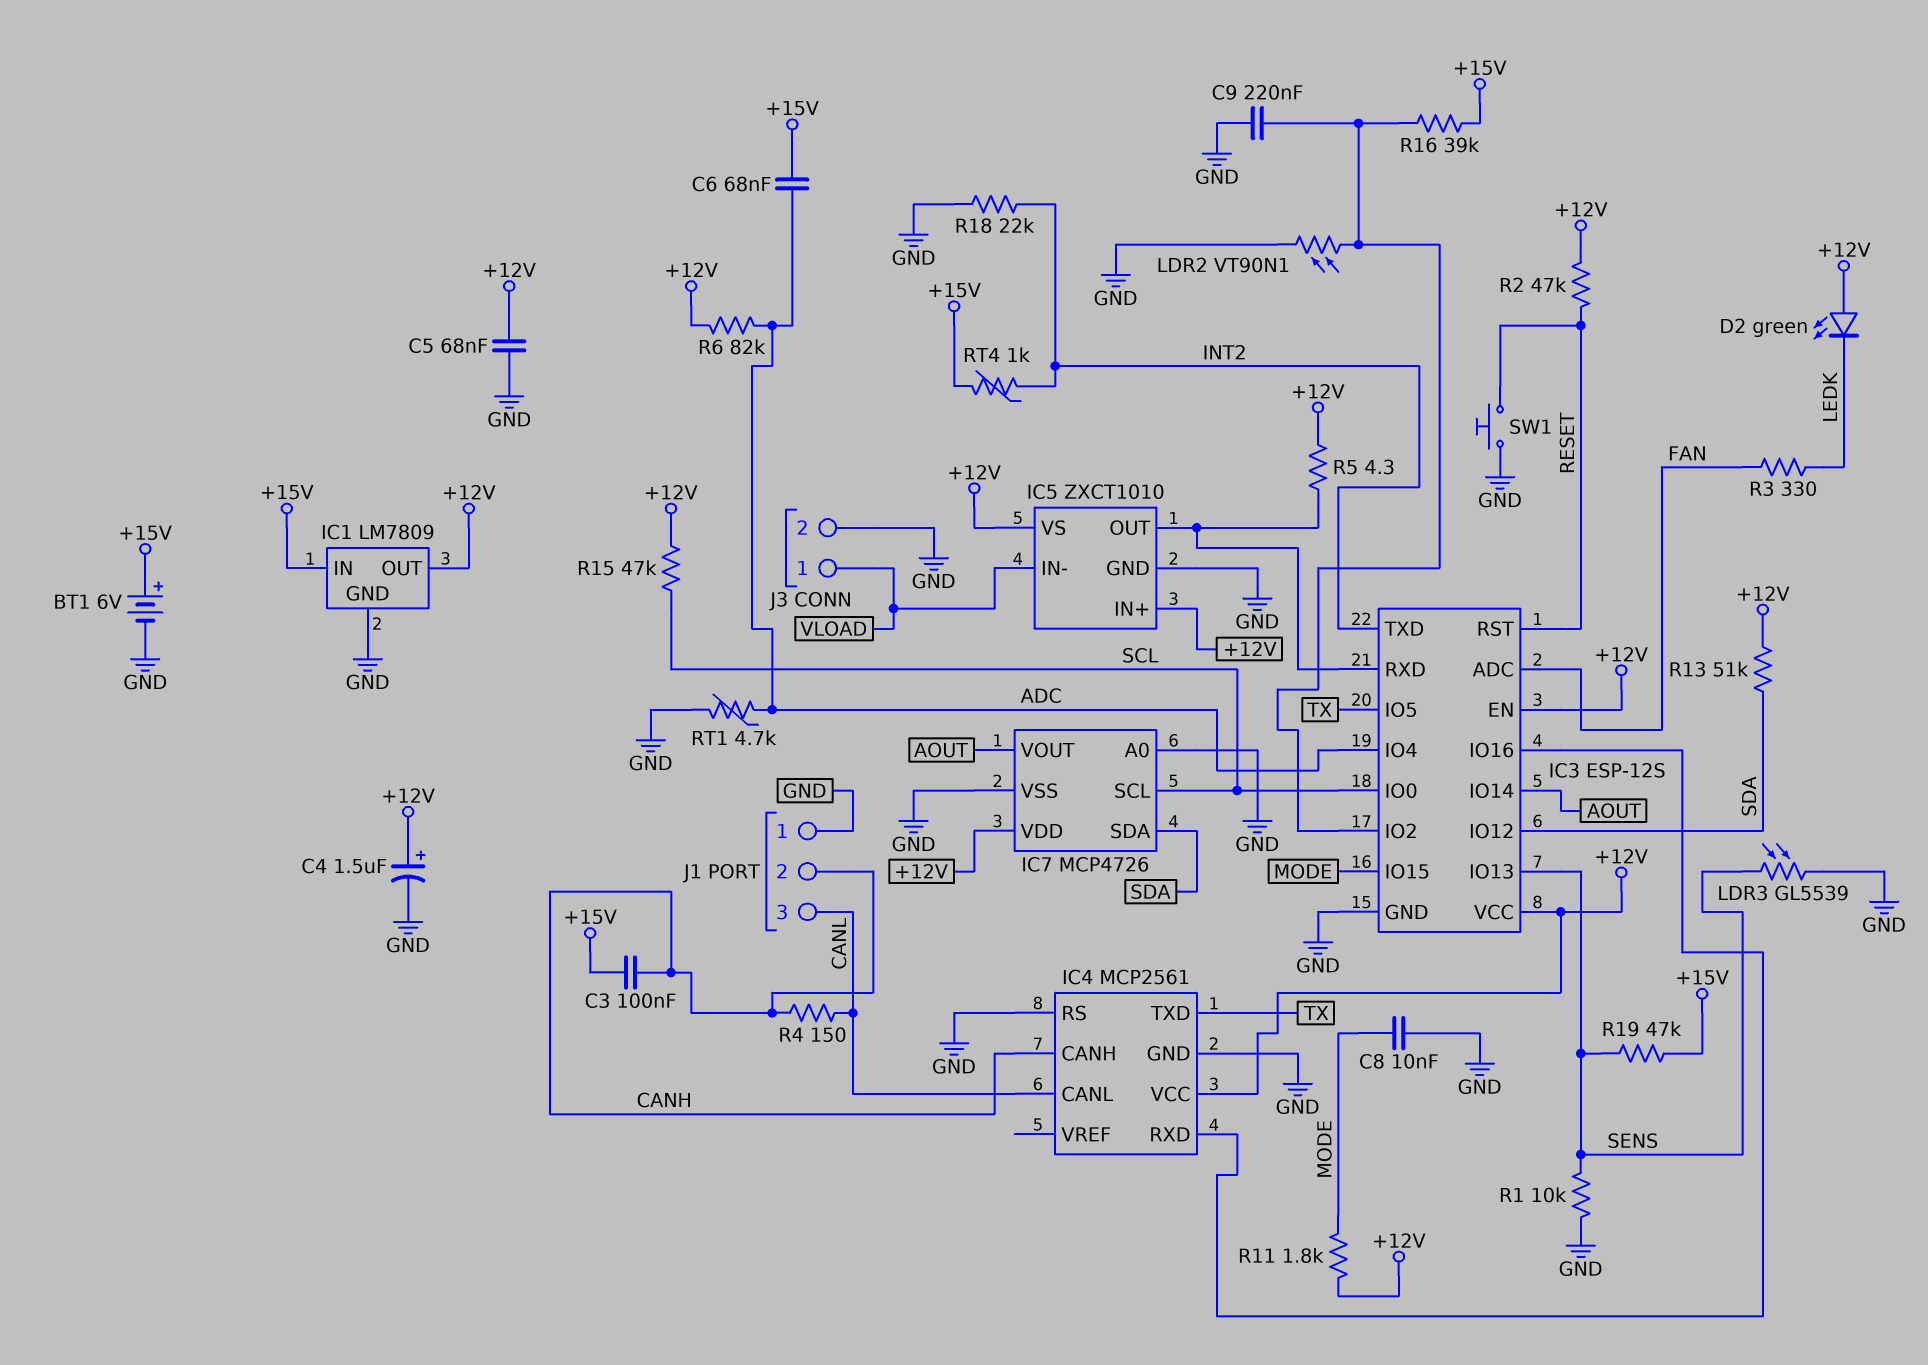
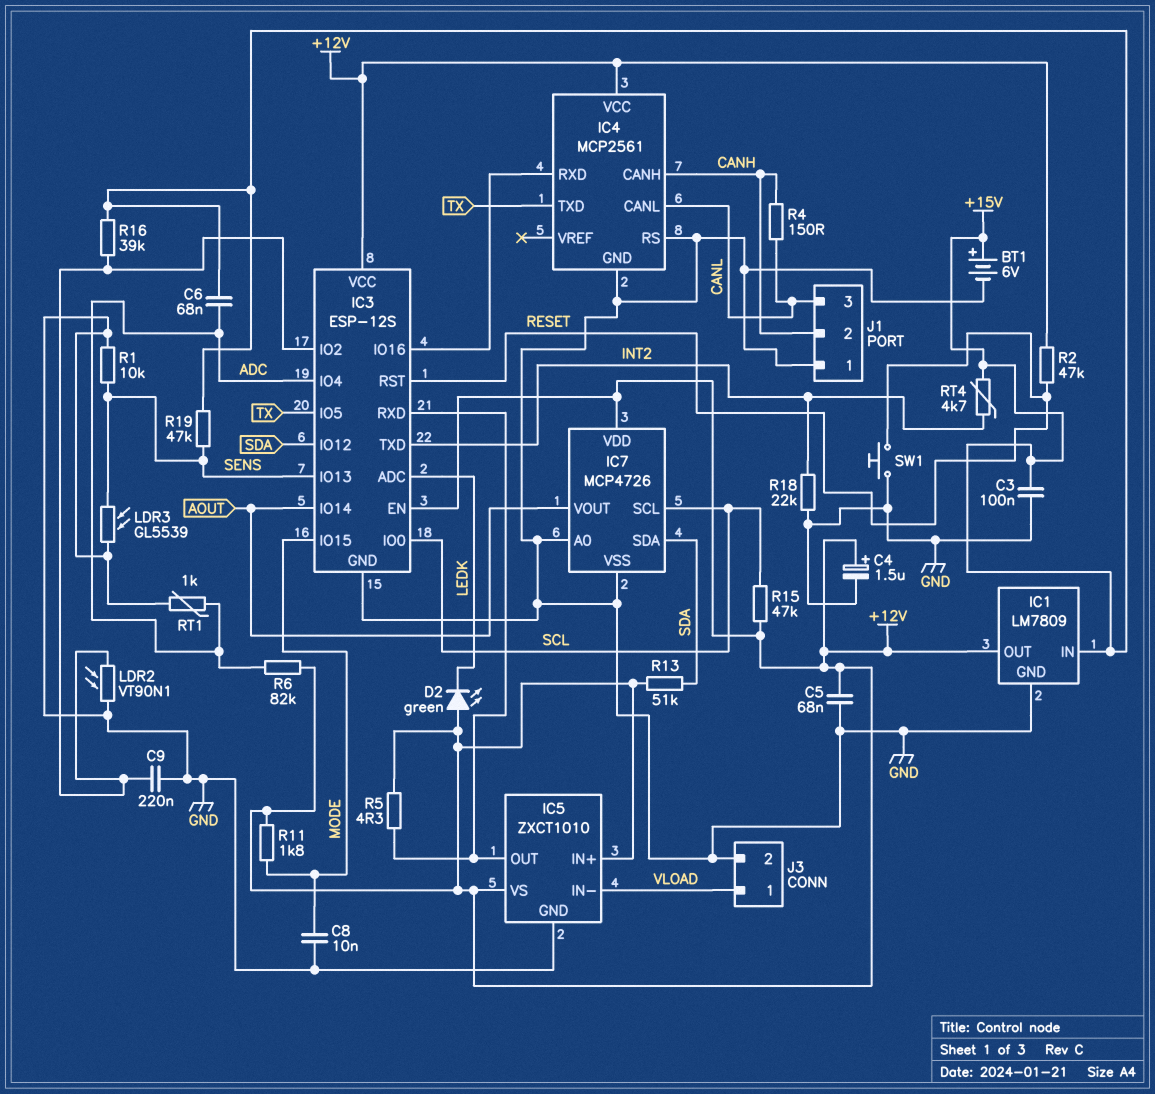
C3: 100nF (+15V, CANH) -> 100nF (+15V, GND)
IC3 pin ADC: FAN -> LEDK
R3: 330 (FAN, LEDK) -> none
RT1: 4.7k (ADC, GND) -> 1k (ADC, GND)
RT4: 1k (+15V, INT2) -> 4.7k (+15V, INT2)

